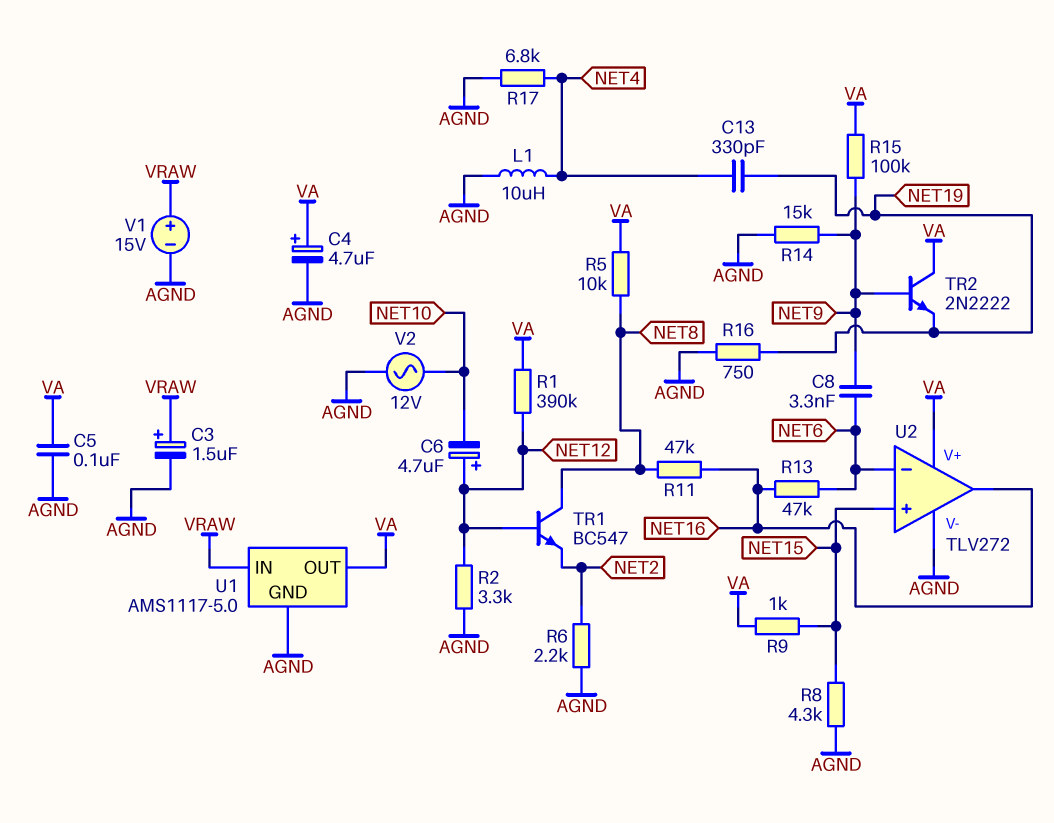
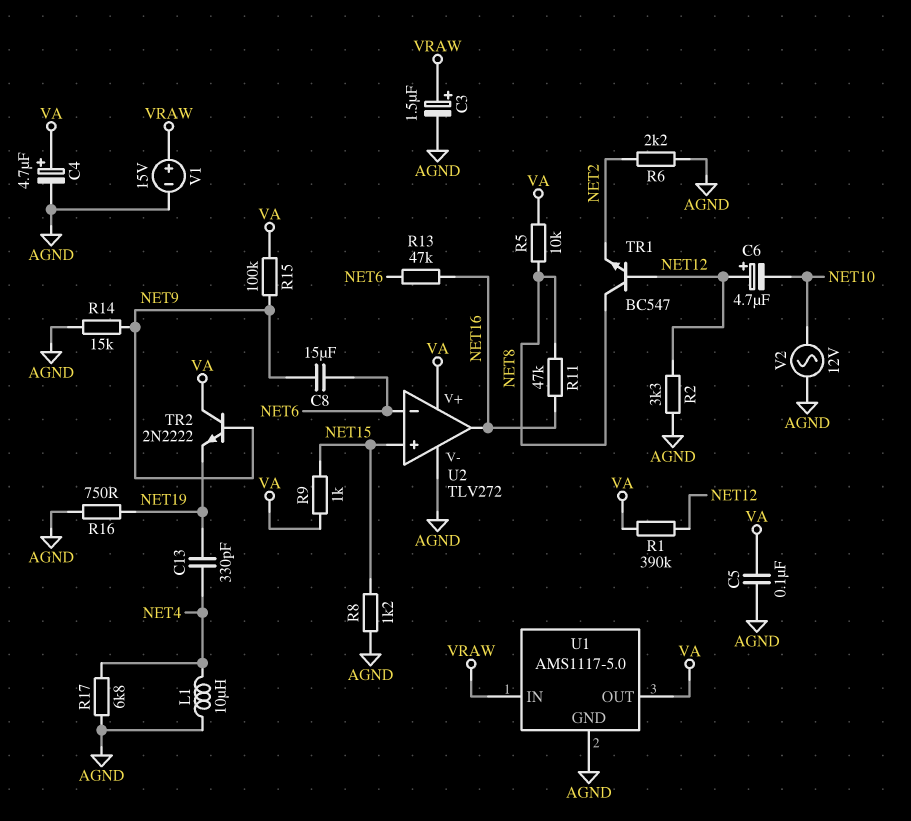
C8: 3.3nF (NET6, NET9) -> 15uF (NET6, NET9)
R8: 4.3k (AGND, NET15) -> 1.2k (AGND, NET15)

